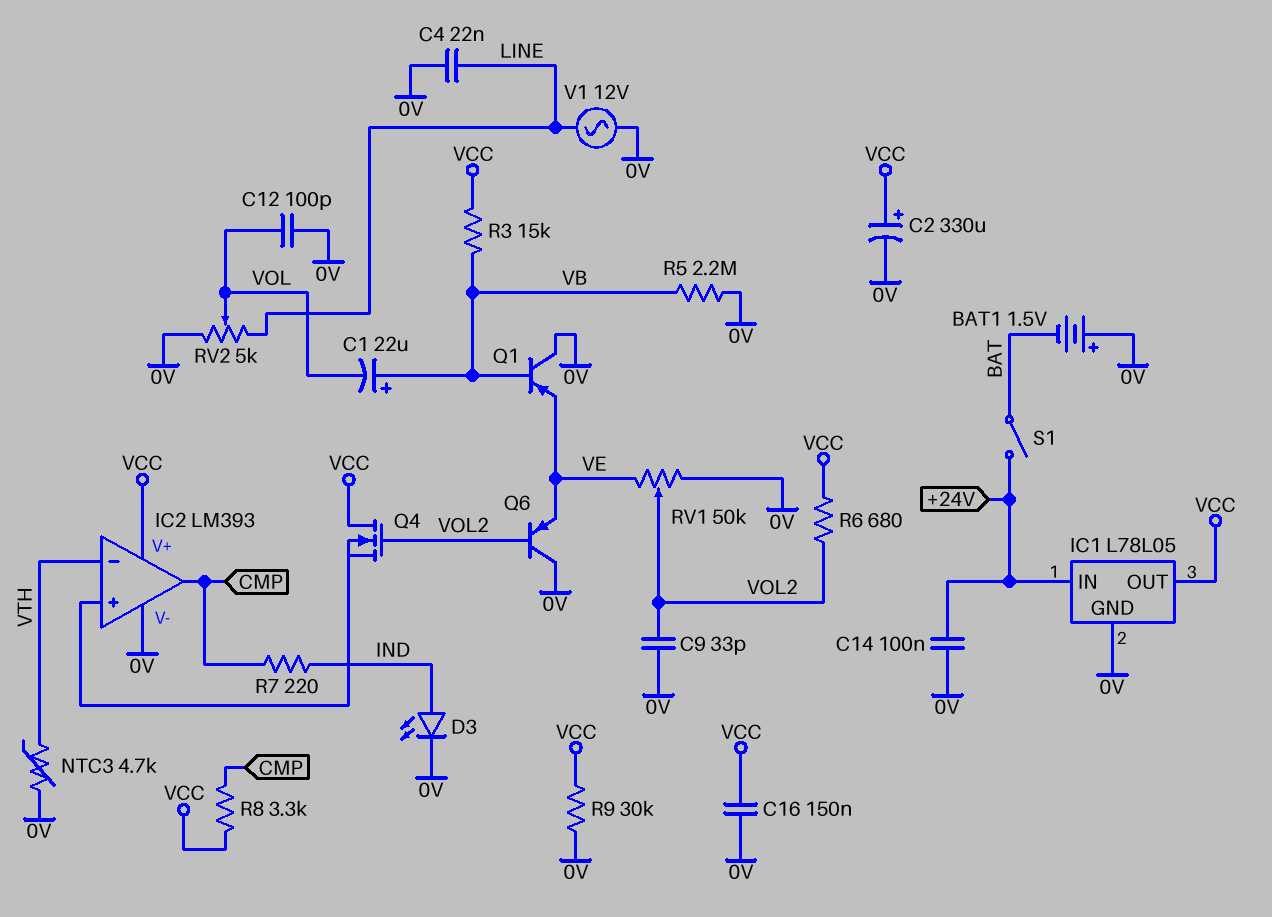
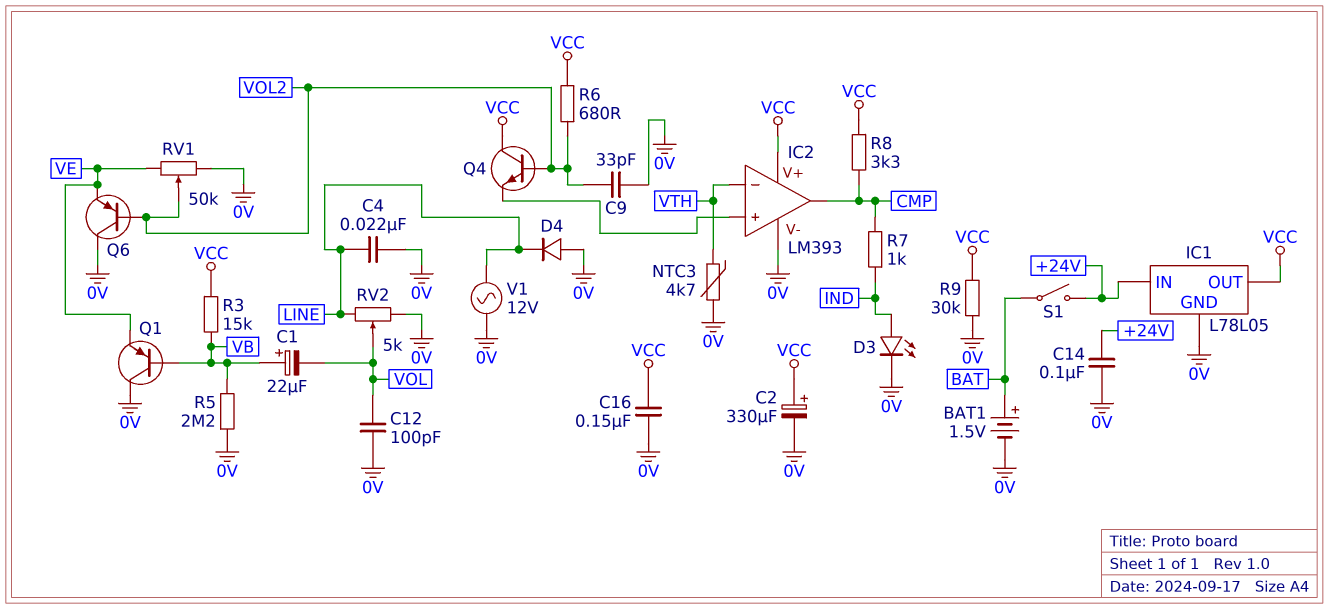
BAT1: 1.5V (plus 0V, minus BAT) -> 1.5V (plus BAT, minus 0V)
D4: none -> diode (A 0V, K LINE)
Q4: NMOS (G VOL2, D VCC, S IC2/in+) -> NPN (B VOL2, C VCC, E IC2/in+)
R7: 220 (CMP, IND) -> 1k (CMP, IND)

